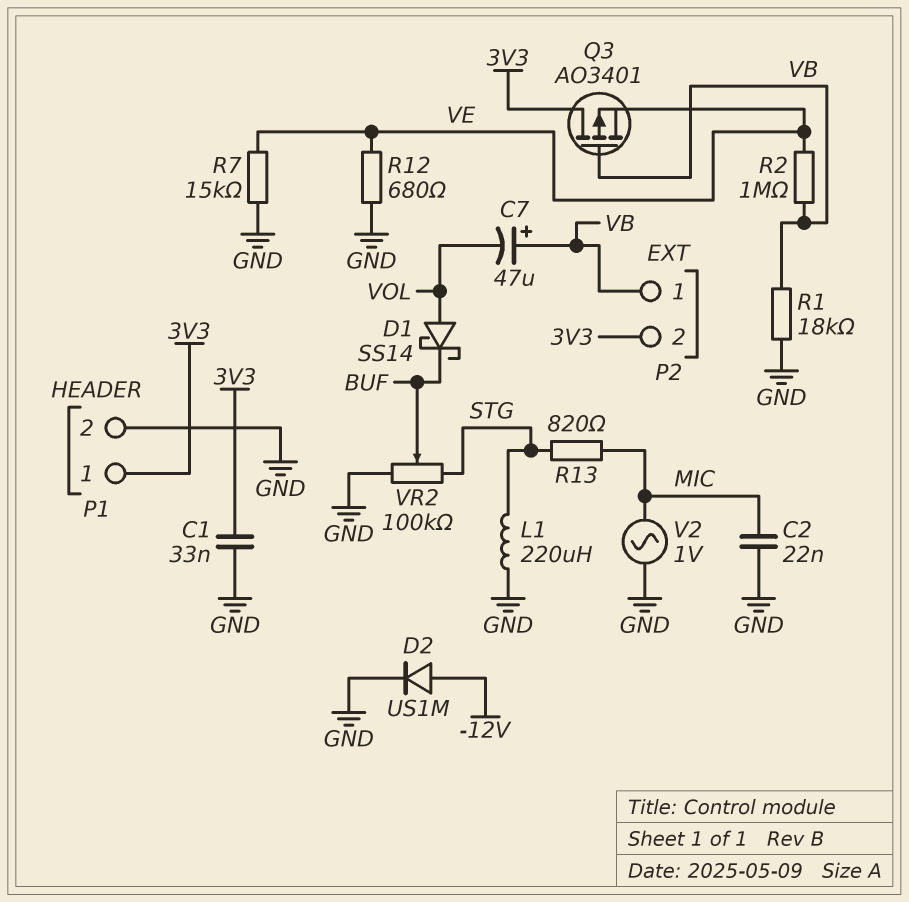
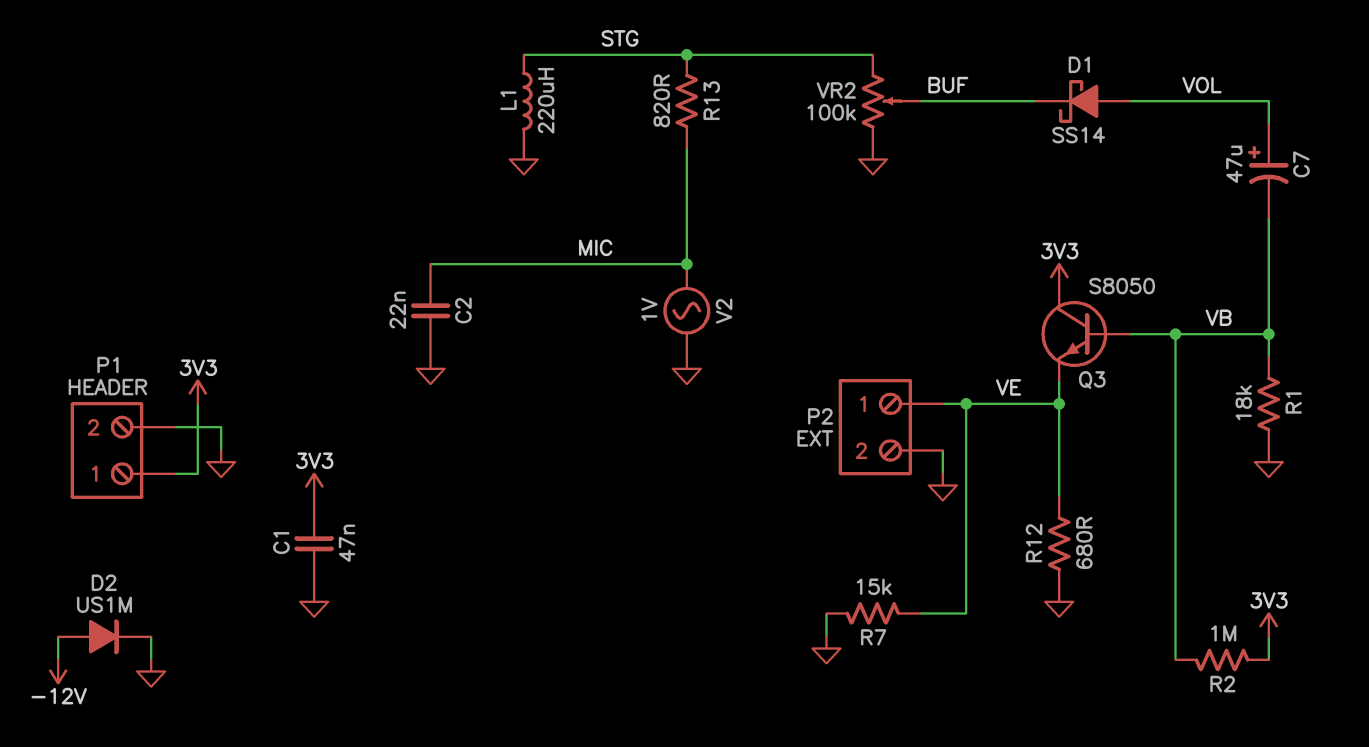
C1: 33nF (3V3, GND) -> 47nF (3V3, GND)
C7: 47uF (plus VB, minus VOL) -> 47uF (plus VOL, minus VB)
P2 pin 1: VB -> VE
P2 pin 2: 3V3 -> GND
Q3: PMOS AO3401 (G VB, D 3V3, S VE) -> NPN S8050 (B VB, C 3V3, E VE)
R2: 1M (VB, VE) -> 1M (3V3, VB)

